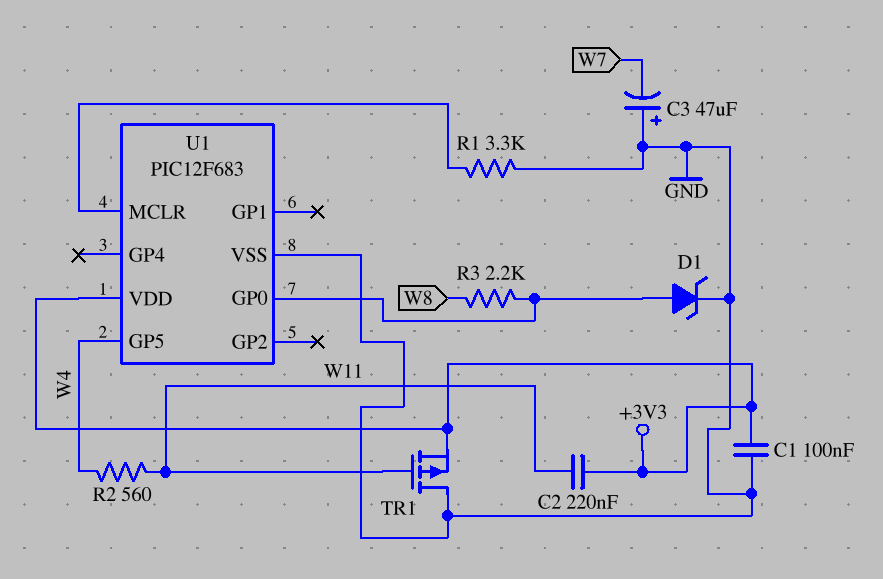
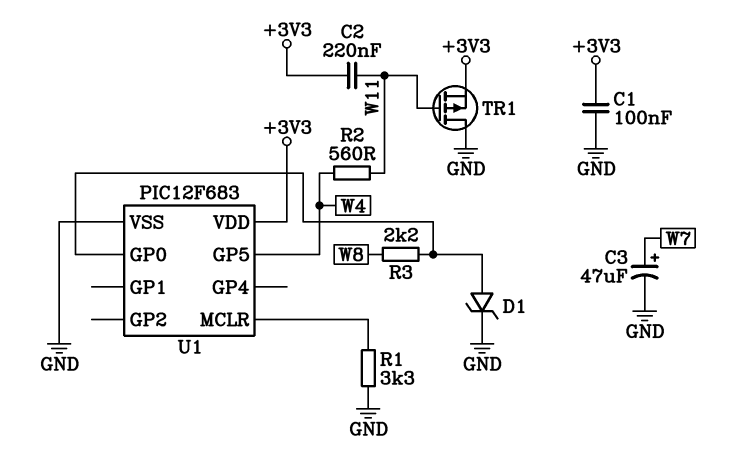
C3: 47uF (plus GND, minus W7) -> 47uF (plus W7, minus GND)

